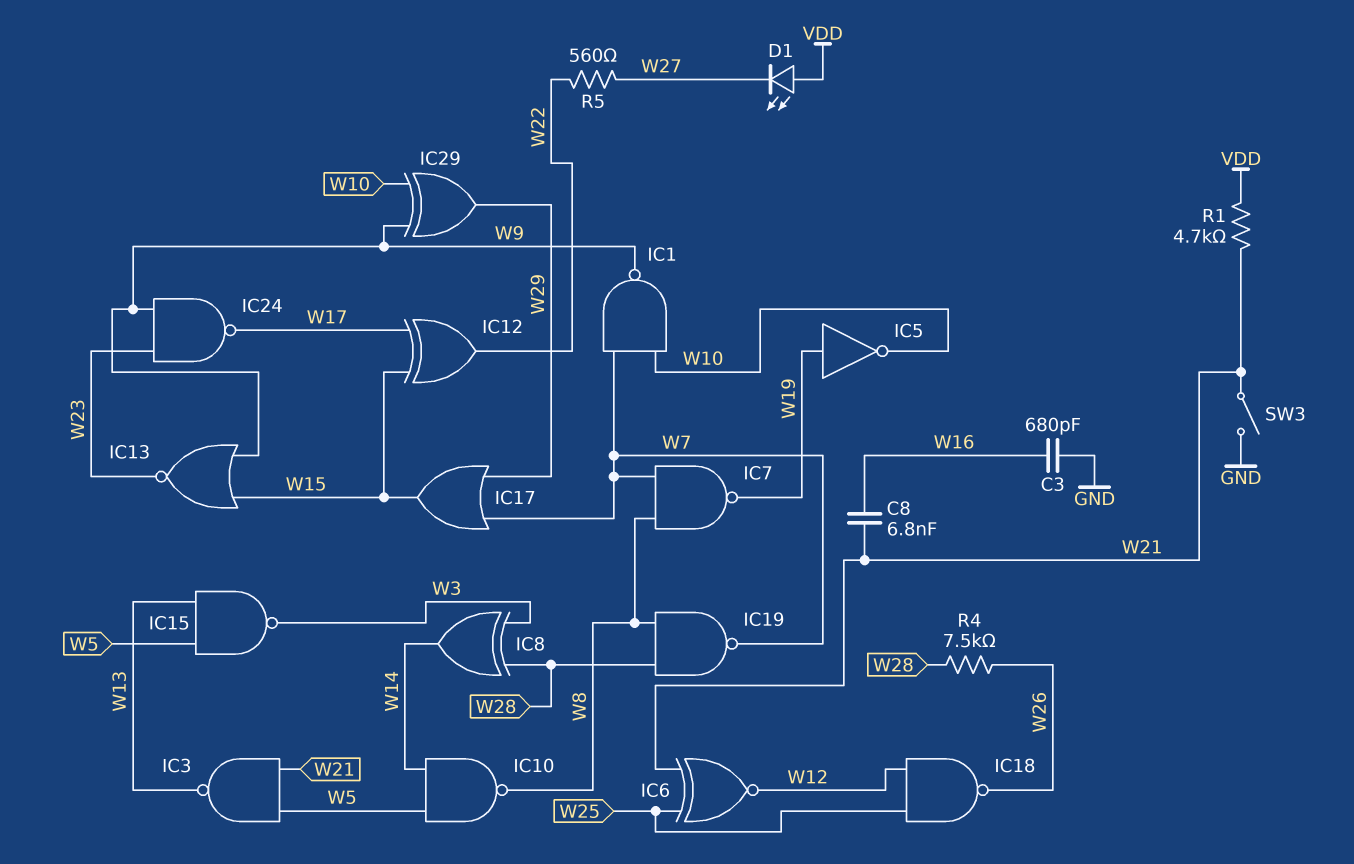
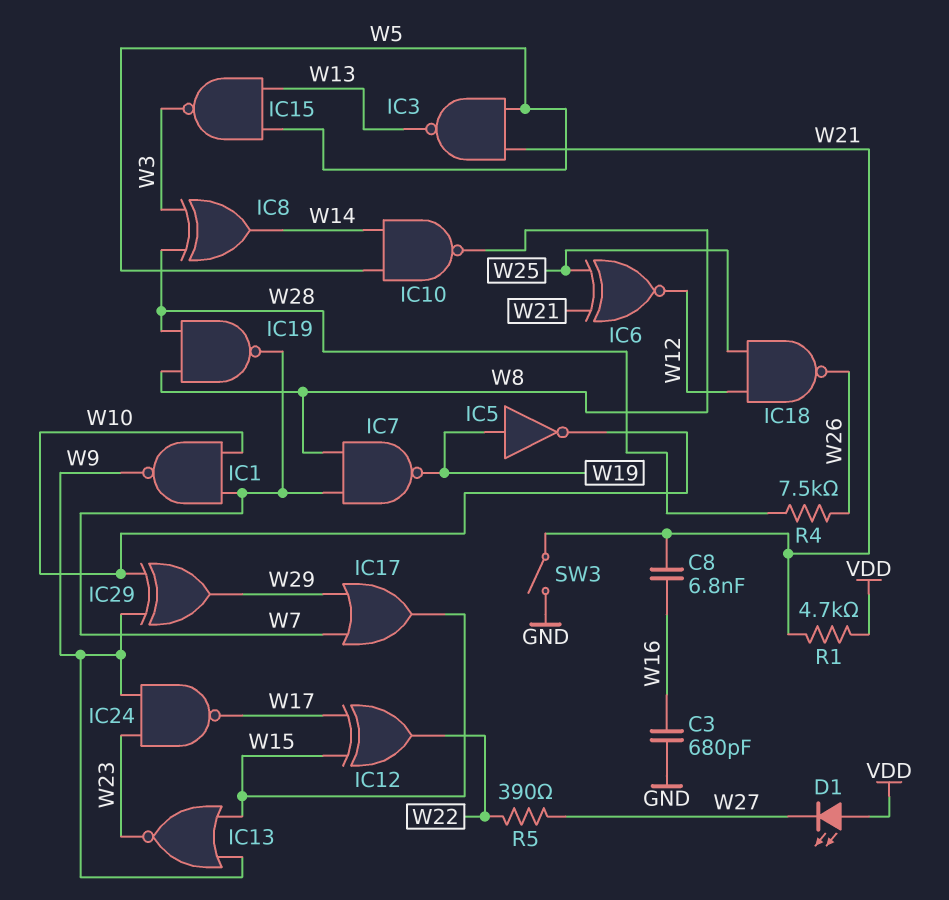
R5: 560 (W22, W27) -> 390 (W22, W27)

